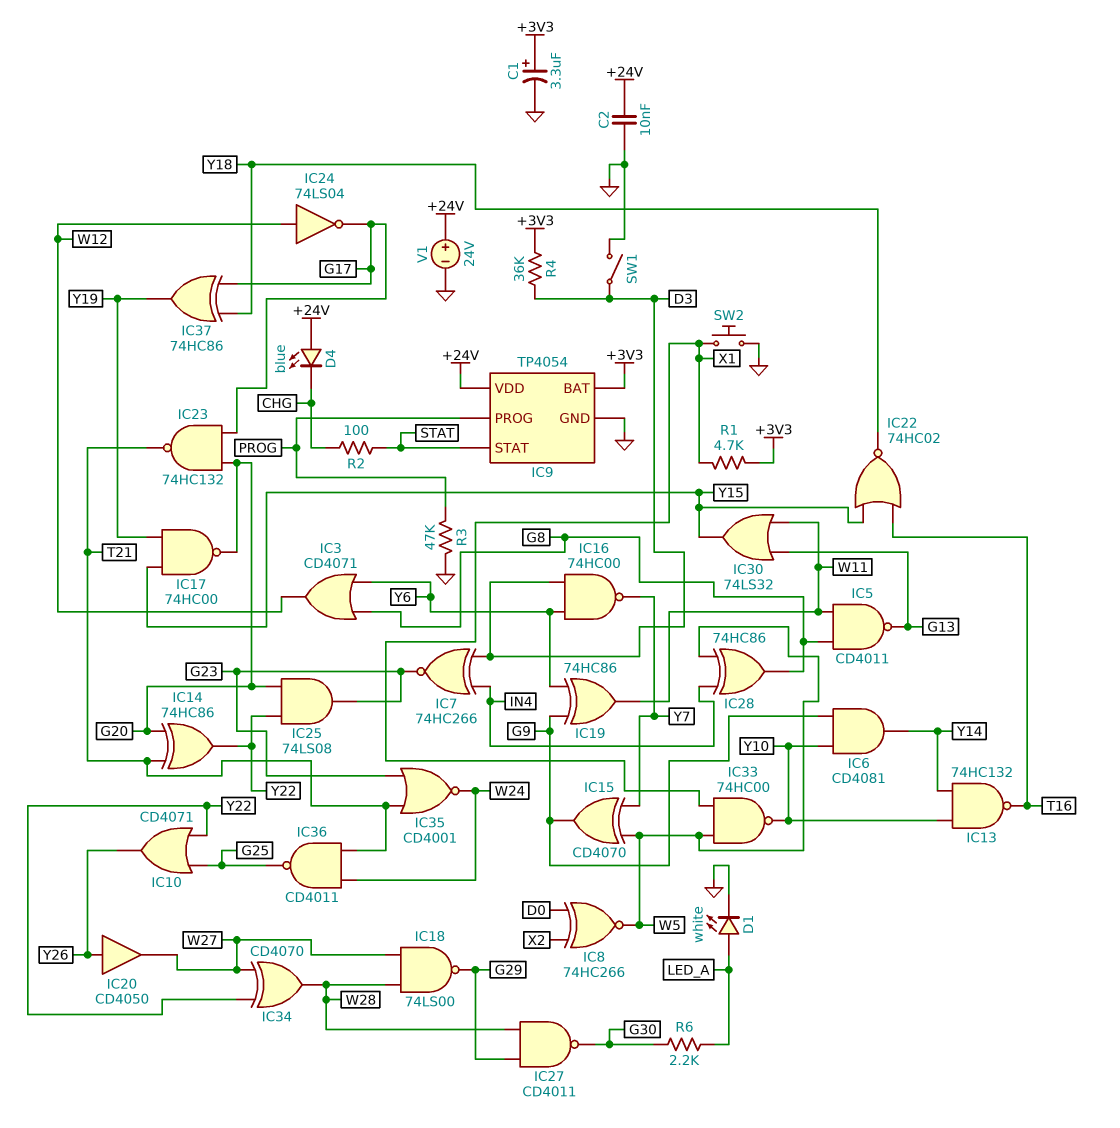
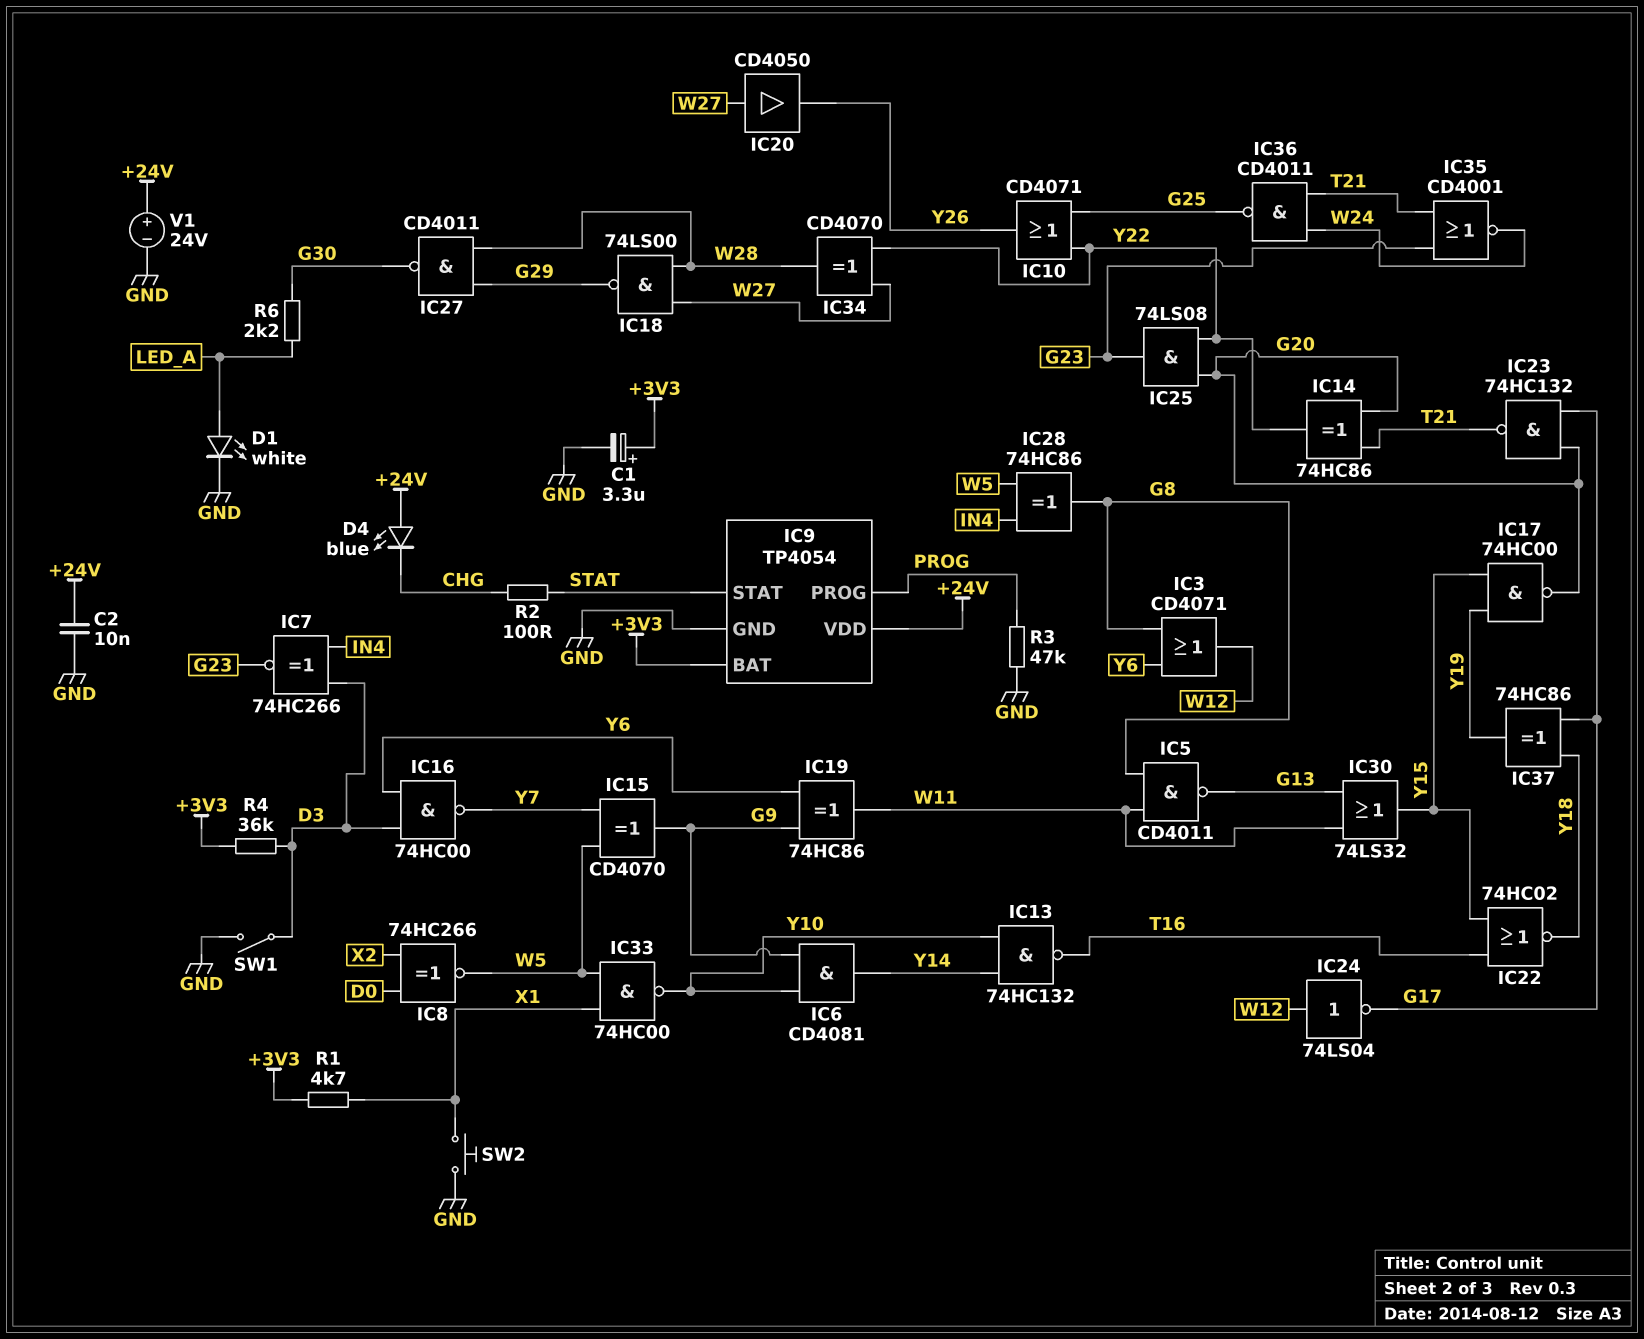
IC20: buffer CD4050 (in Y26, out W27) -> buffer CD4050 (in W27, out Y26)

